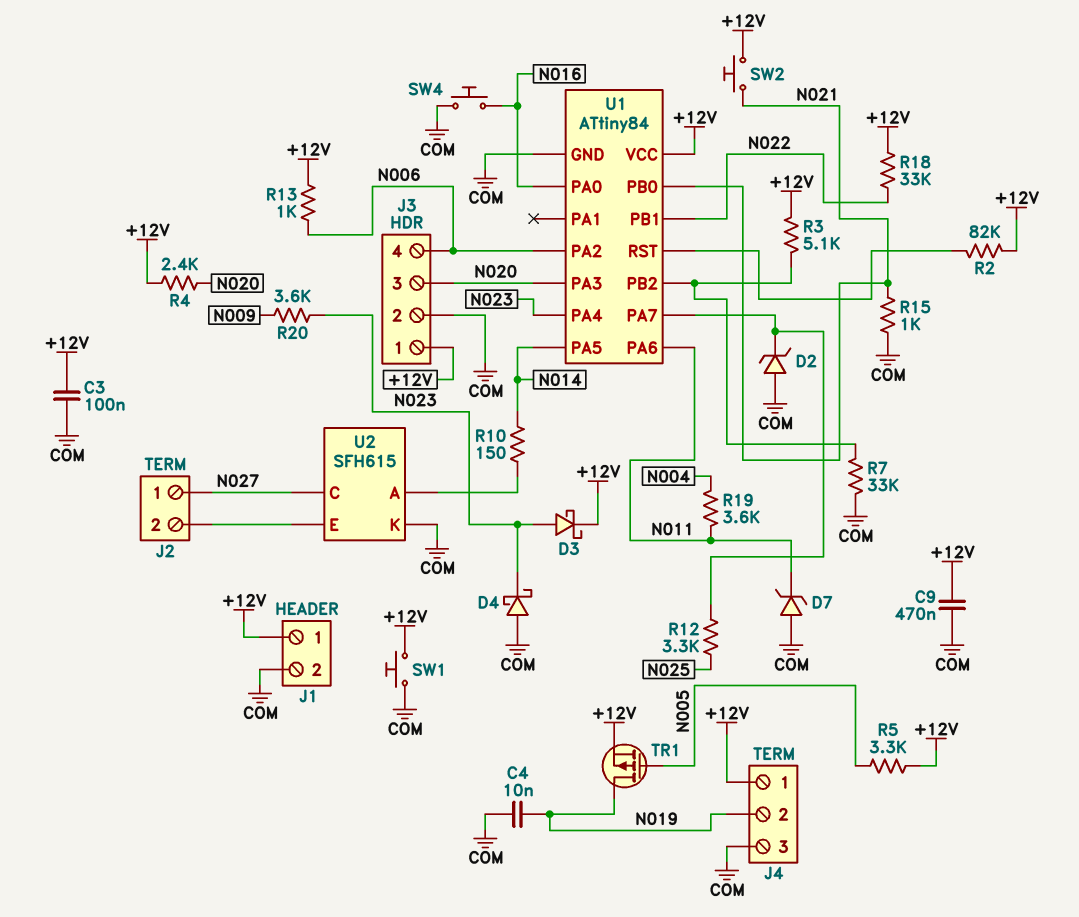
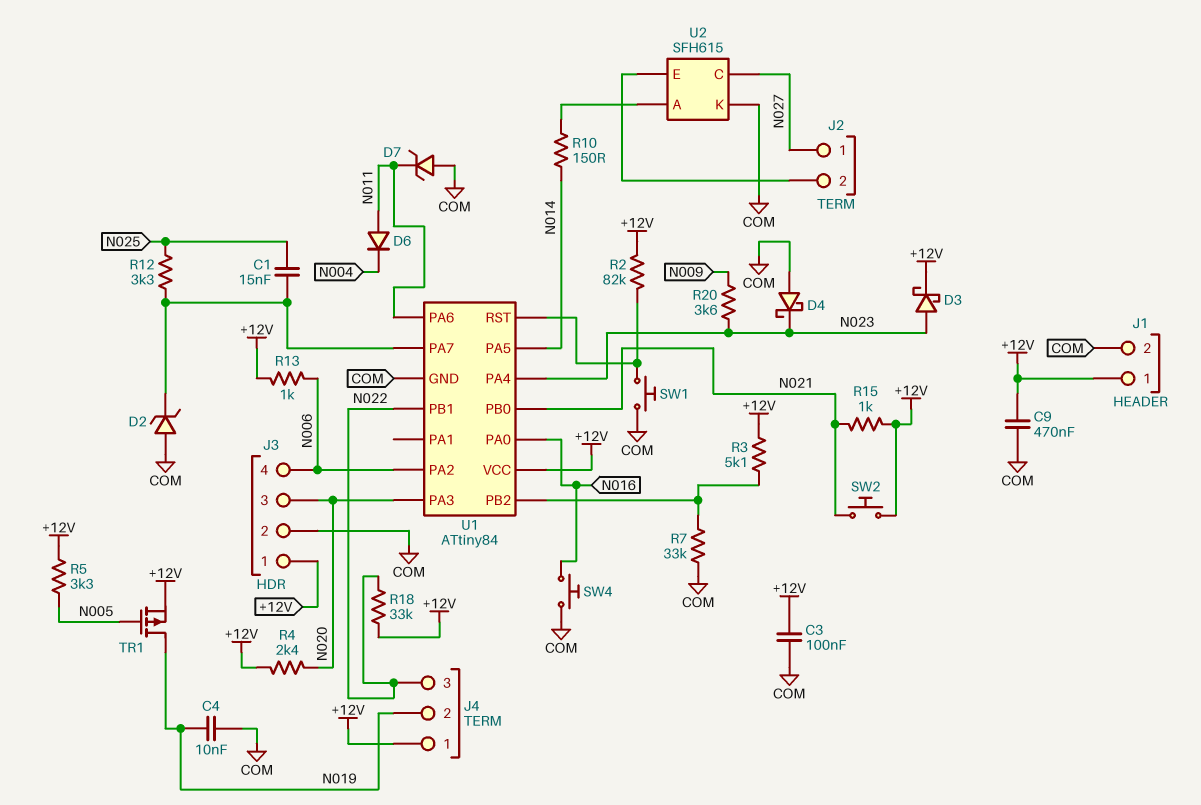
C1: none -> 15nF (N025, U1/PA7)
D6: none -> diode (A N011, K N004)
J4 pin 3: COM -> N022
R15: 1k (COM, N021) -> 1k (+12V, N021)
R19: 3.6k (N004, N011) -> none
SW1: button (+12V, COM) -> button (COM, U1/RST)

